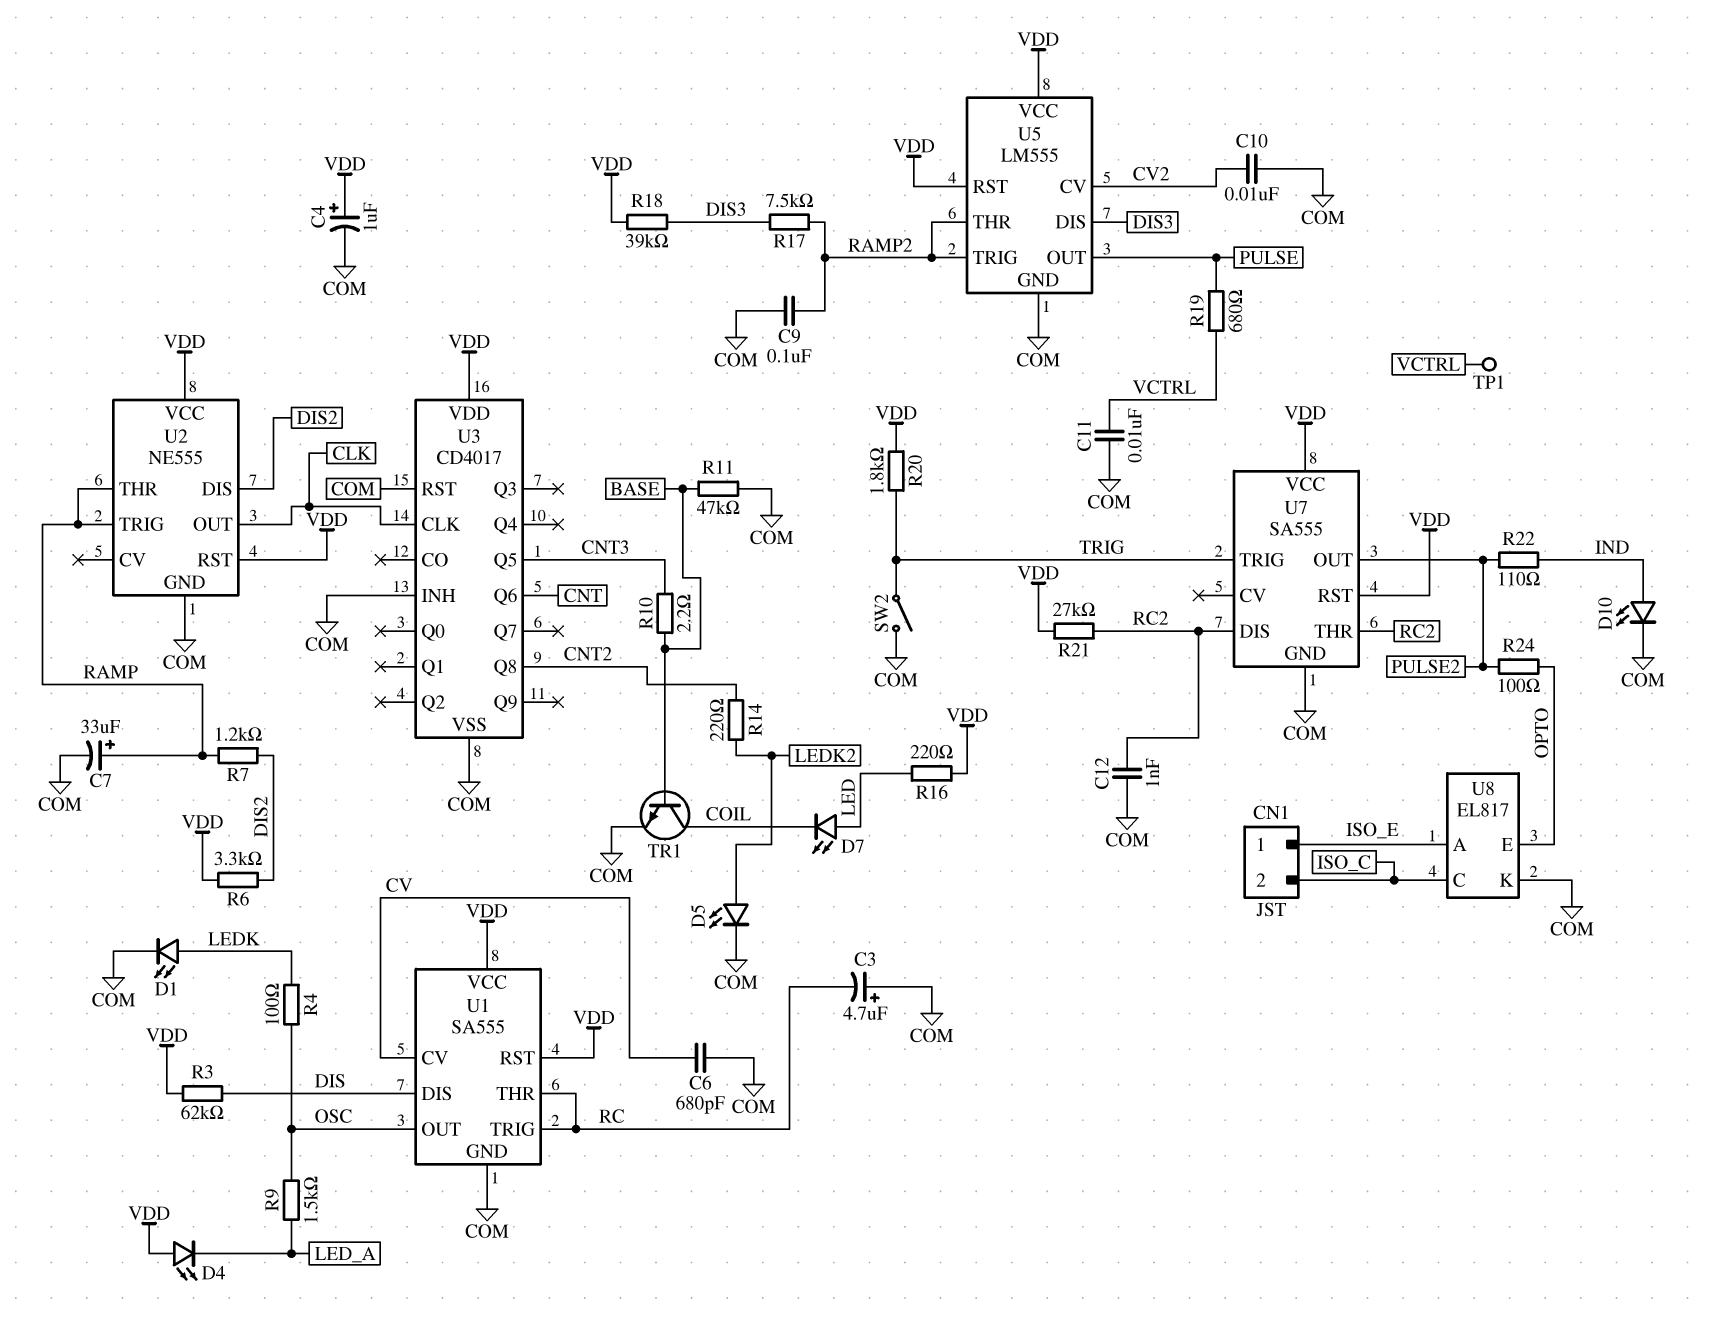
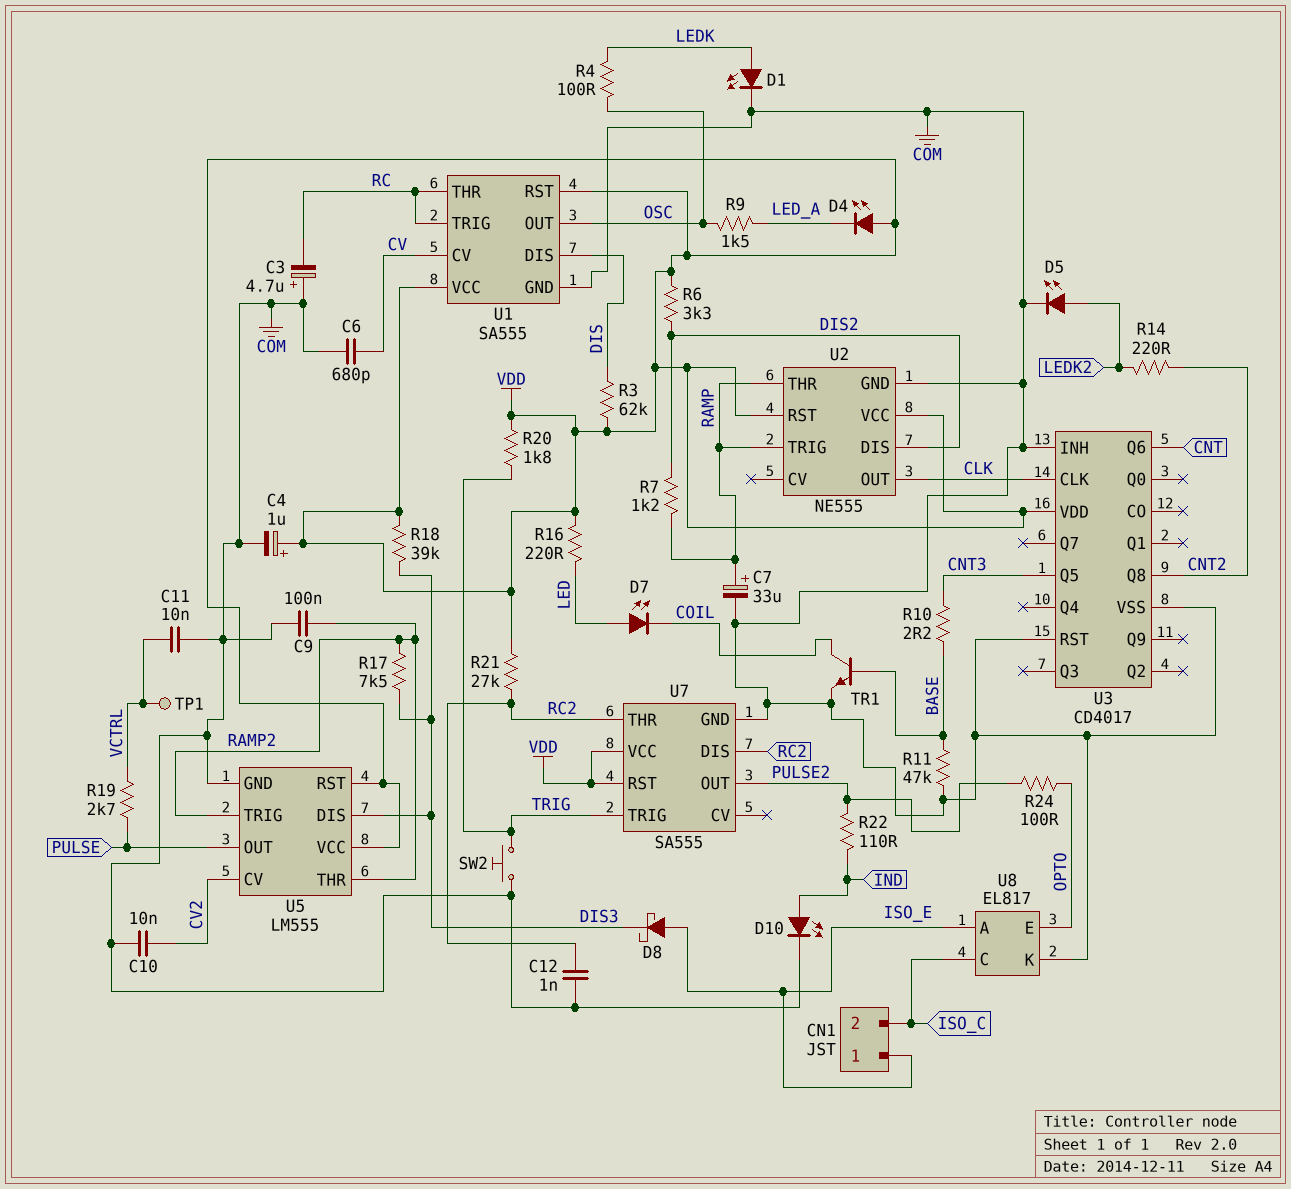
D8: none -> schottky (A ISO_E, K DIS3)
R19: 680 (PULSE, VCTRL) -> 2.7k (PULSE, VCTRL)
SW2: switch (COM, TRIG) -> button (COM, TRIG)

